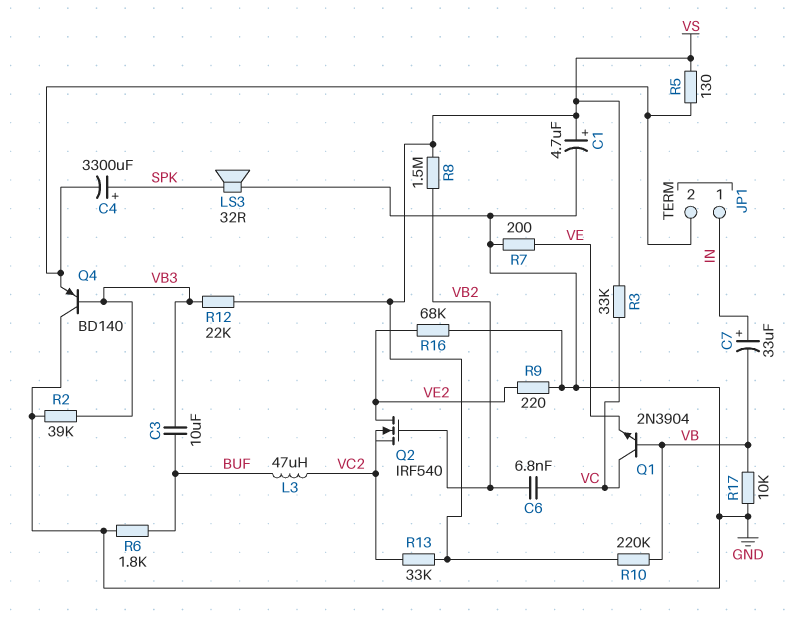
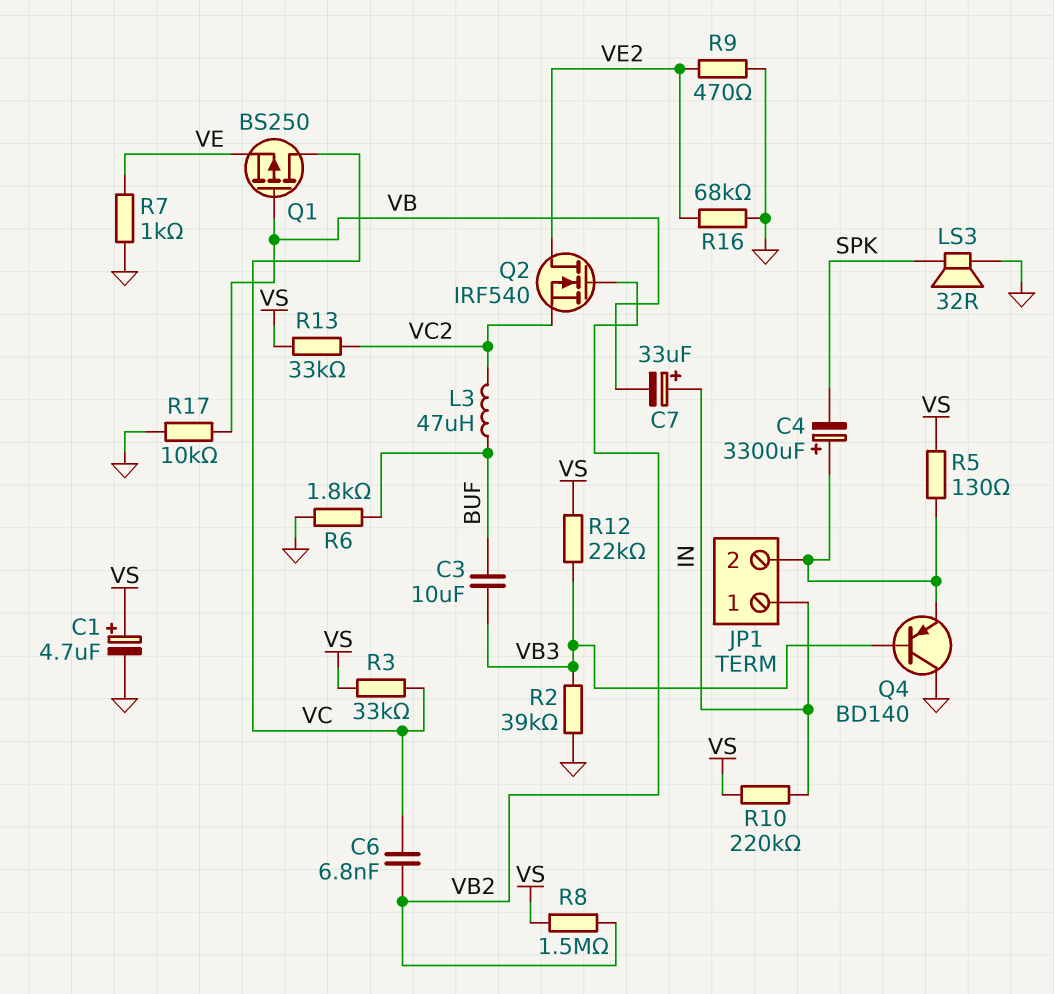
C4: 3300uF (plus SPK, minus JP1/2) -> 3300uF (plus JP1/2, minus SPK)
Q1: NPN 2N3904 (B VB, C VC, E VE) -> PMOS BS250 (G VB, D VC, S VE)
R7: 200 (GND, VE) -> 1k (GND, VE)
R9: 220 (GND, VE2) -> 470 (GND, VE2)
R10: 220k (VB, VS) -> 220k (IN, VS)

